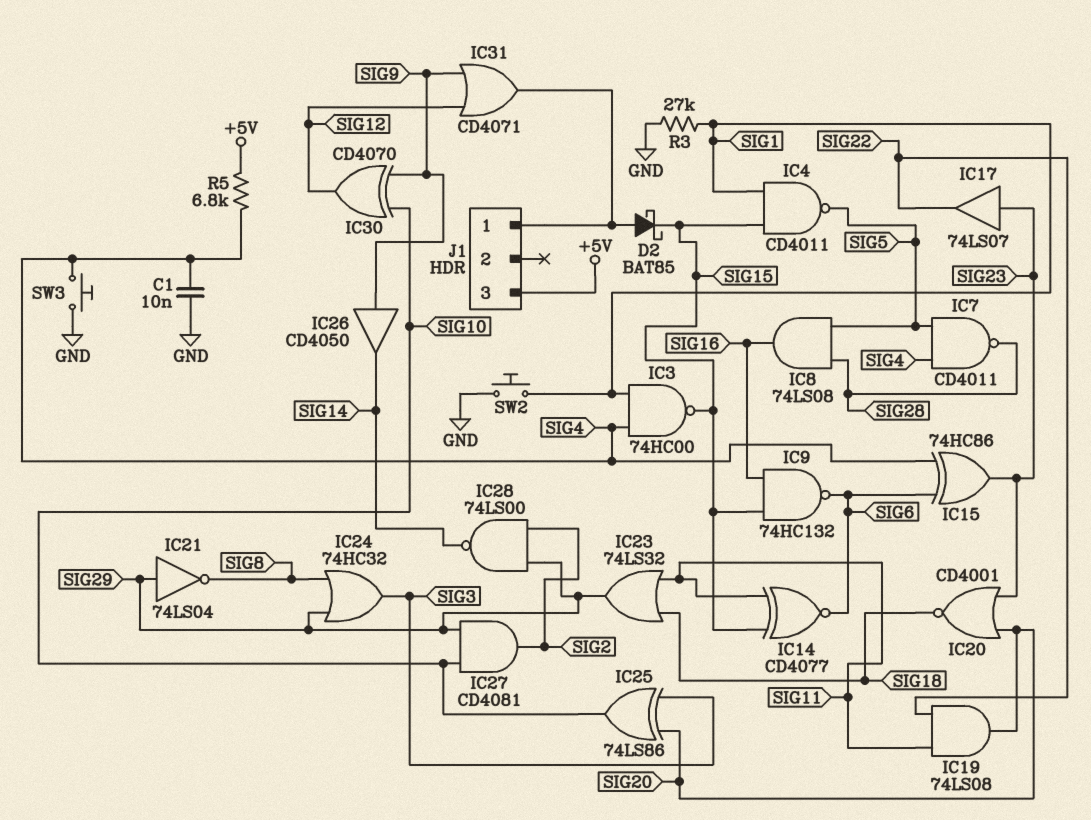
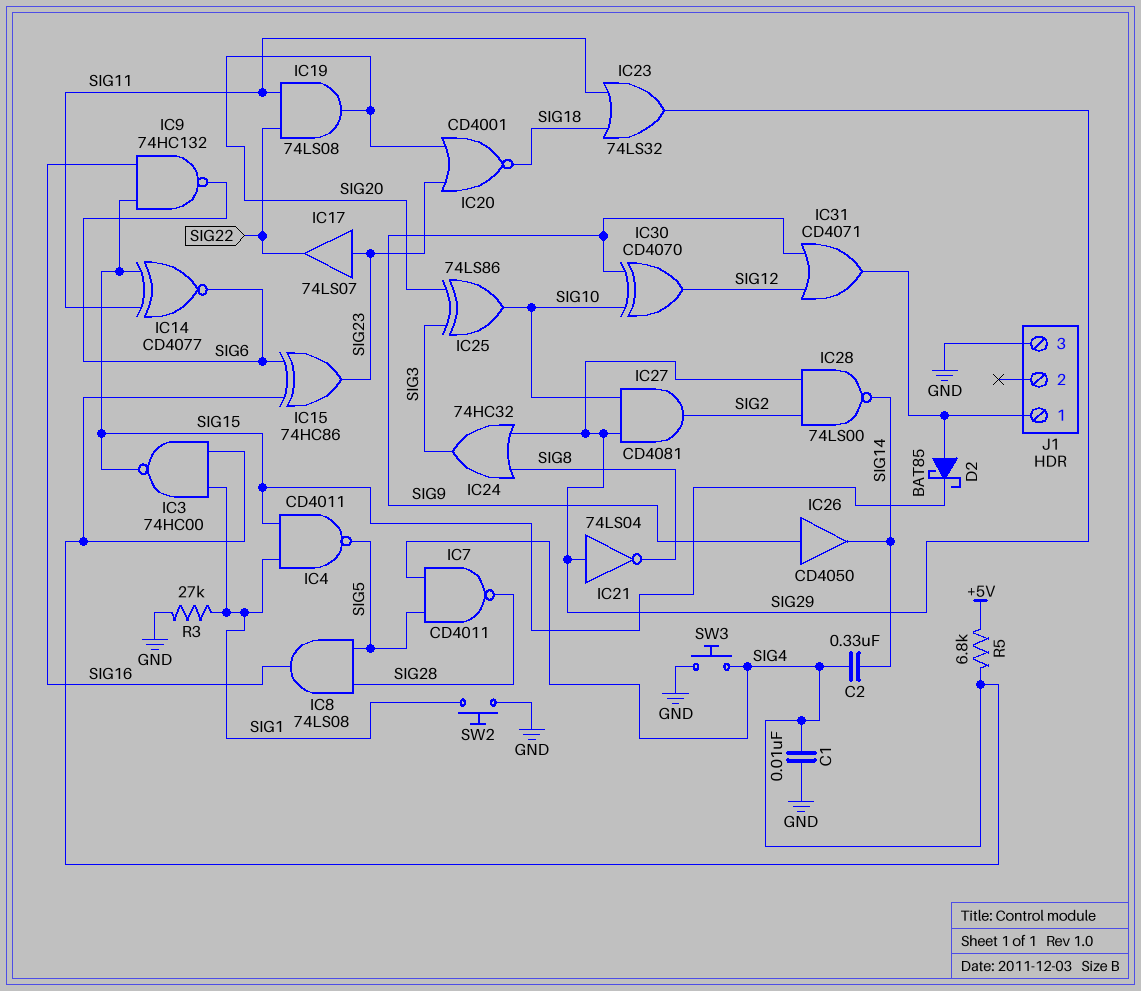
C2: none -> 330nF (SIG4, SIG14)
J1 pin 3: +5V -> GND

